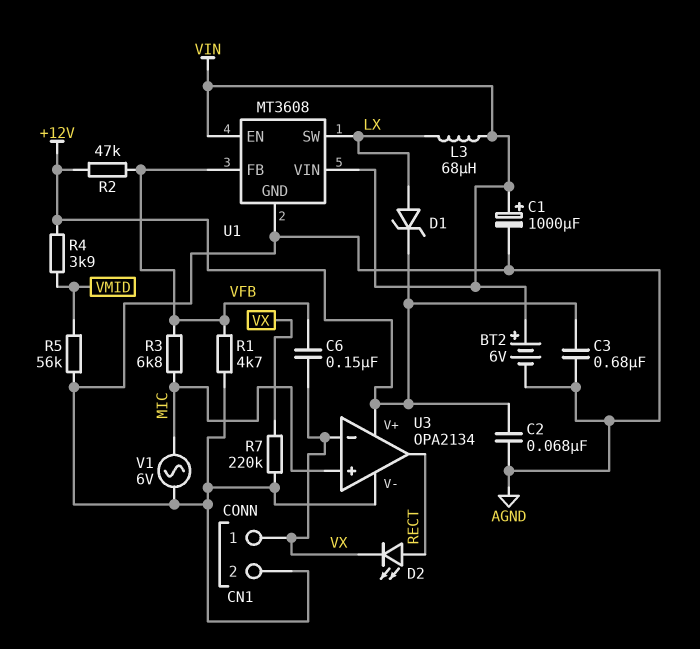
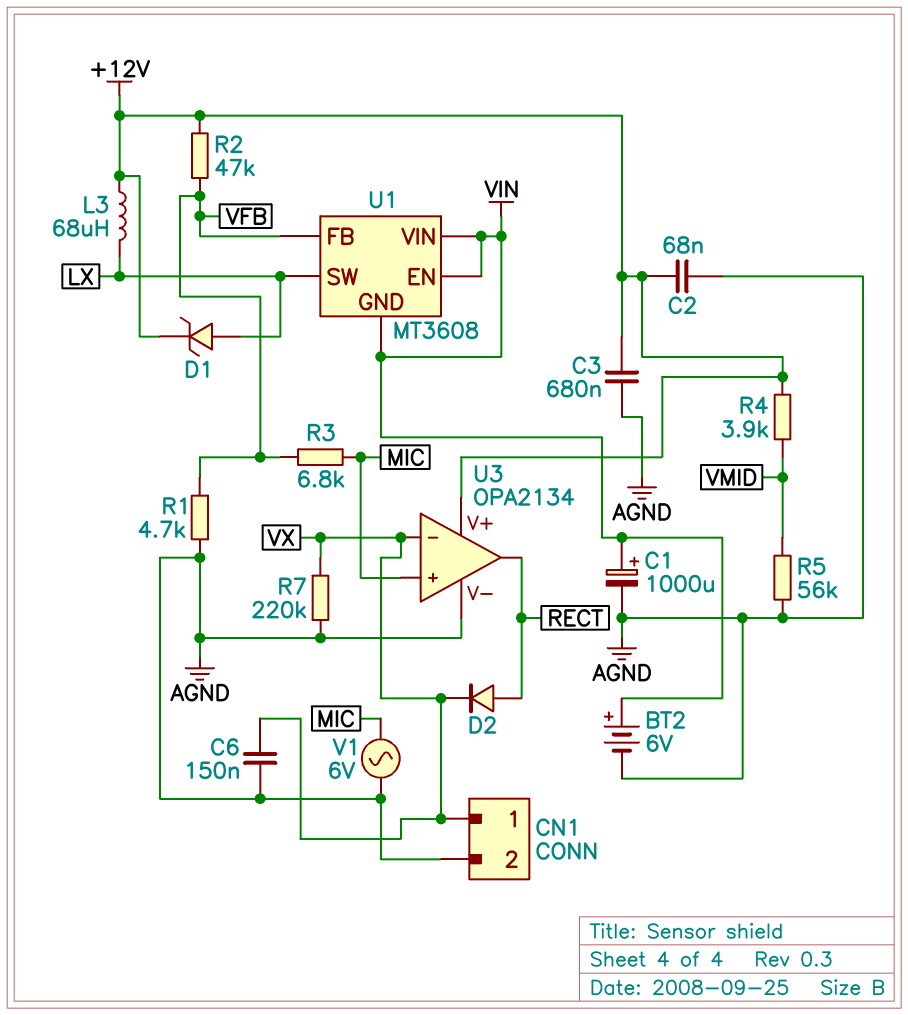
C6: 150nF (VFB, VX) -> 150nF (AGND, VX)
D2: LED (A RECT, K VX) -> diode (A RECT, K VX)
L3: 68uH (LX, VIN) -> 68uH (+12V, LX)
U1 pin GND: AGND -> VIN

